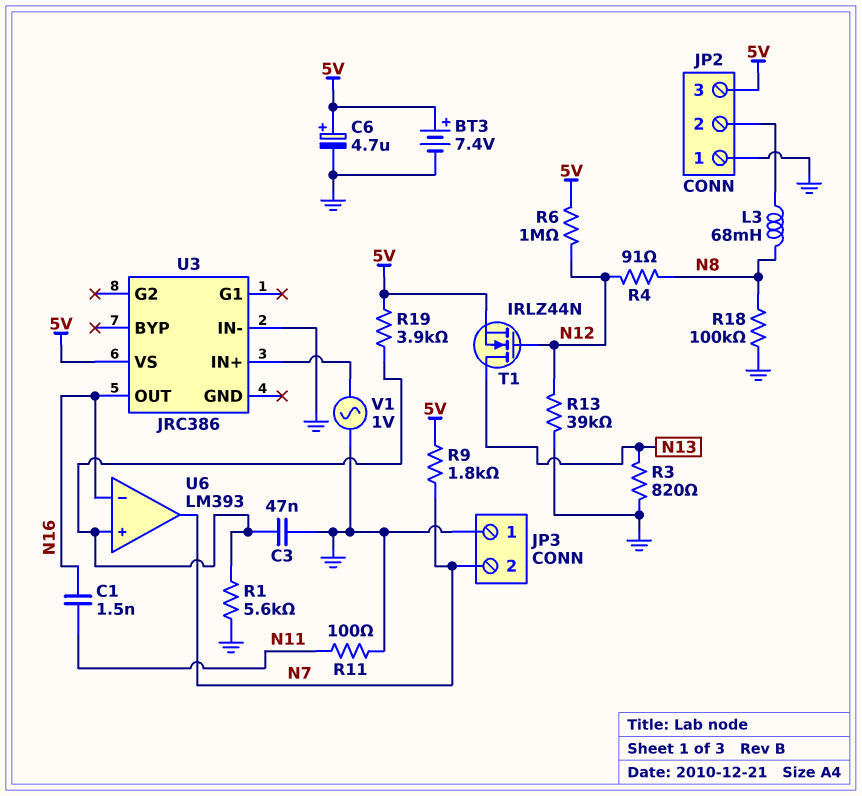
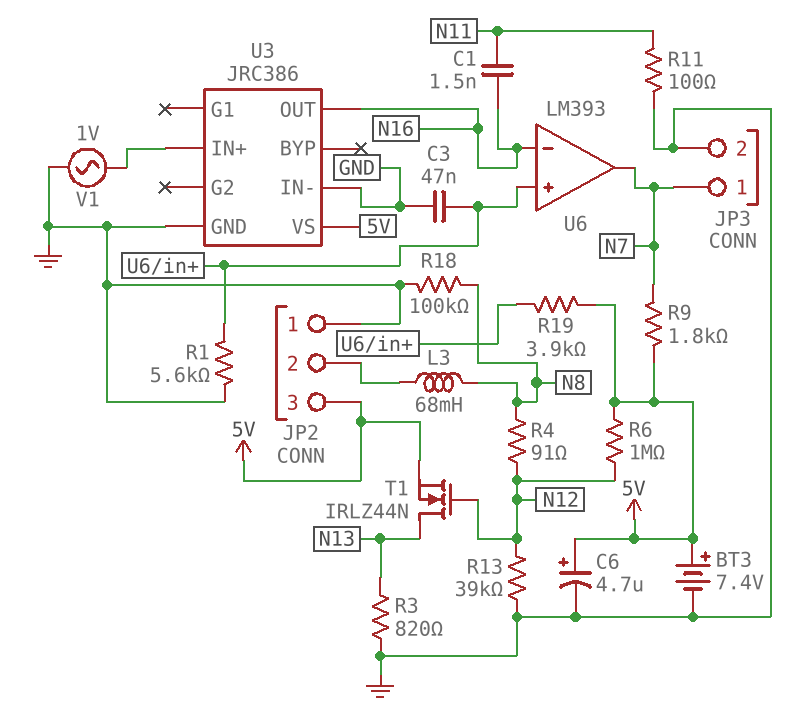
JP3 pin 1: GND -> N7
JP3 pin 2: N7 -> GND
U3 pin GND: none -> GND

